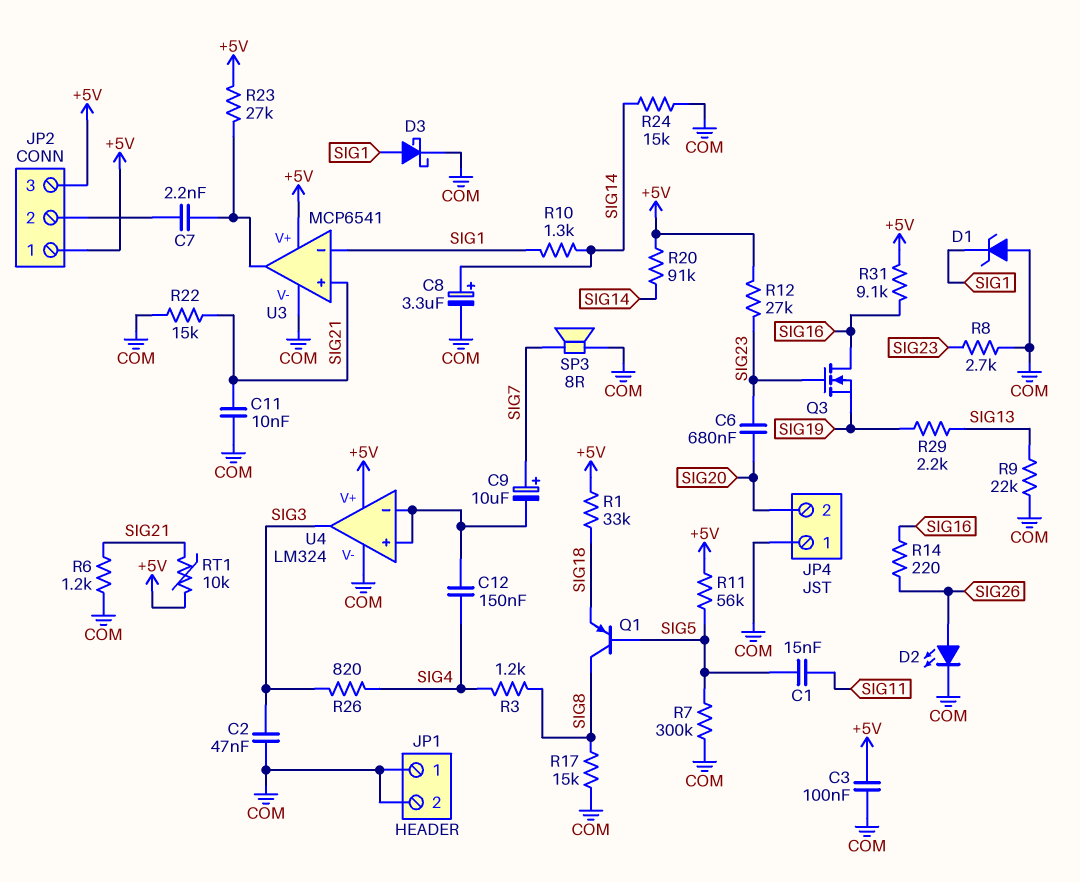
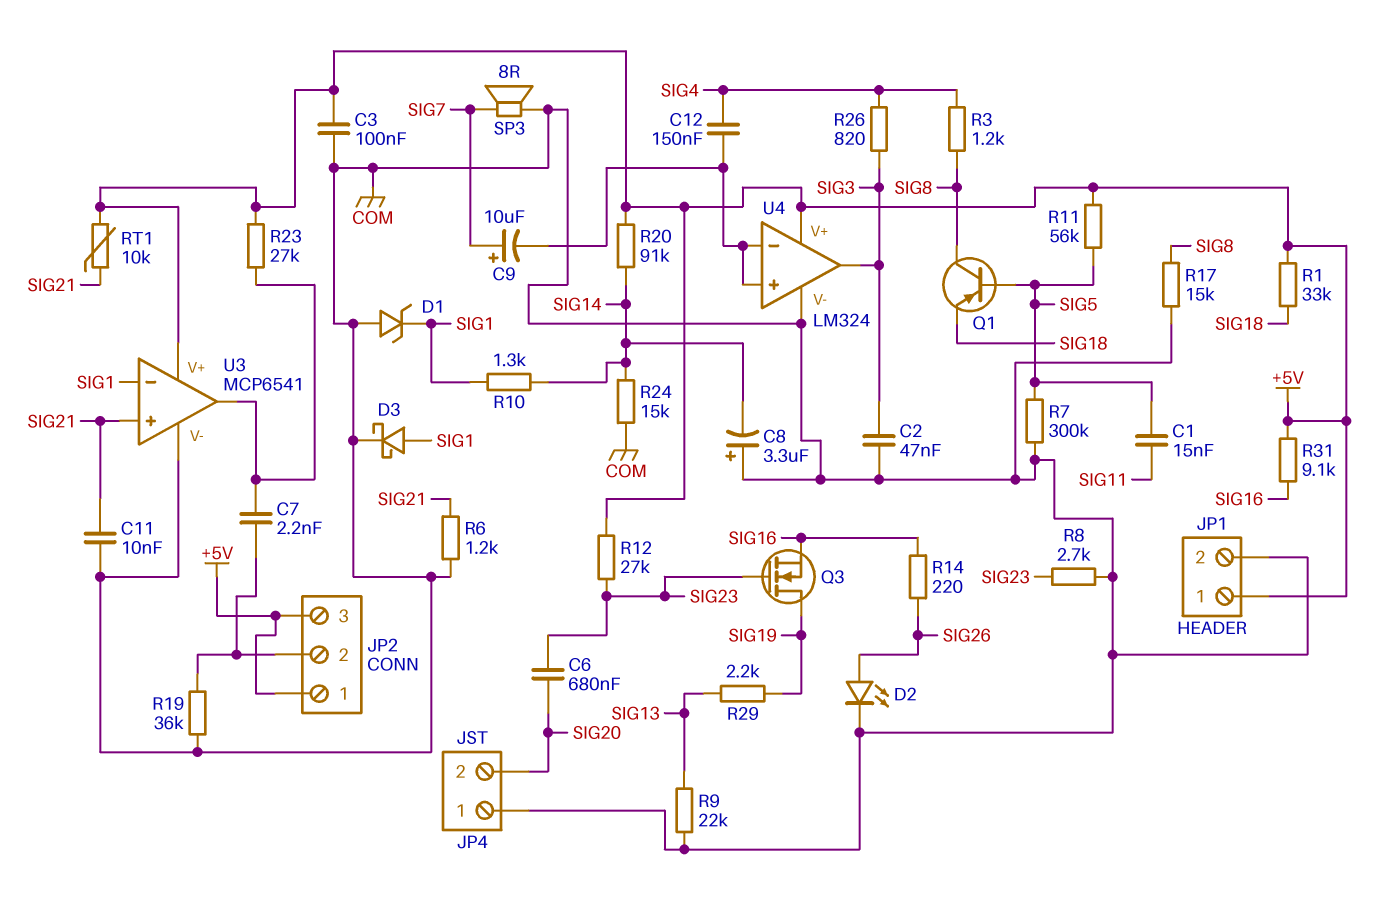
C8: 3.3uF (plus SIG14, minus COM) -> 3.3uF (plus COM, minus SIG14)
JP1 pin 1: COM -> +5V
Q3: NMOS (G SIG23, D SIG16, S SIG19) -> NMOS (G SIG23, D SIG19, S SIG16)
R19: none -> 36k (COM, JP2/2)
R22: 15k (COM, SIG21) -> none

